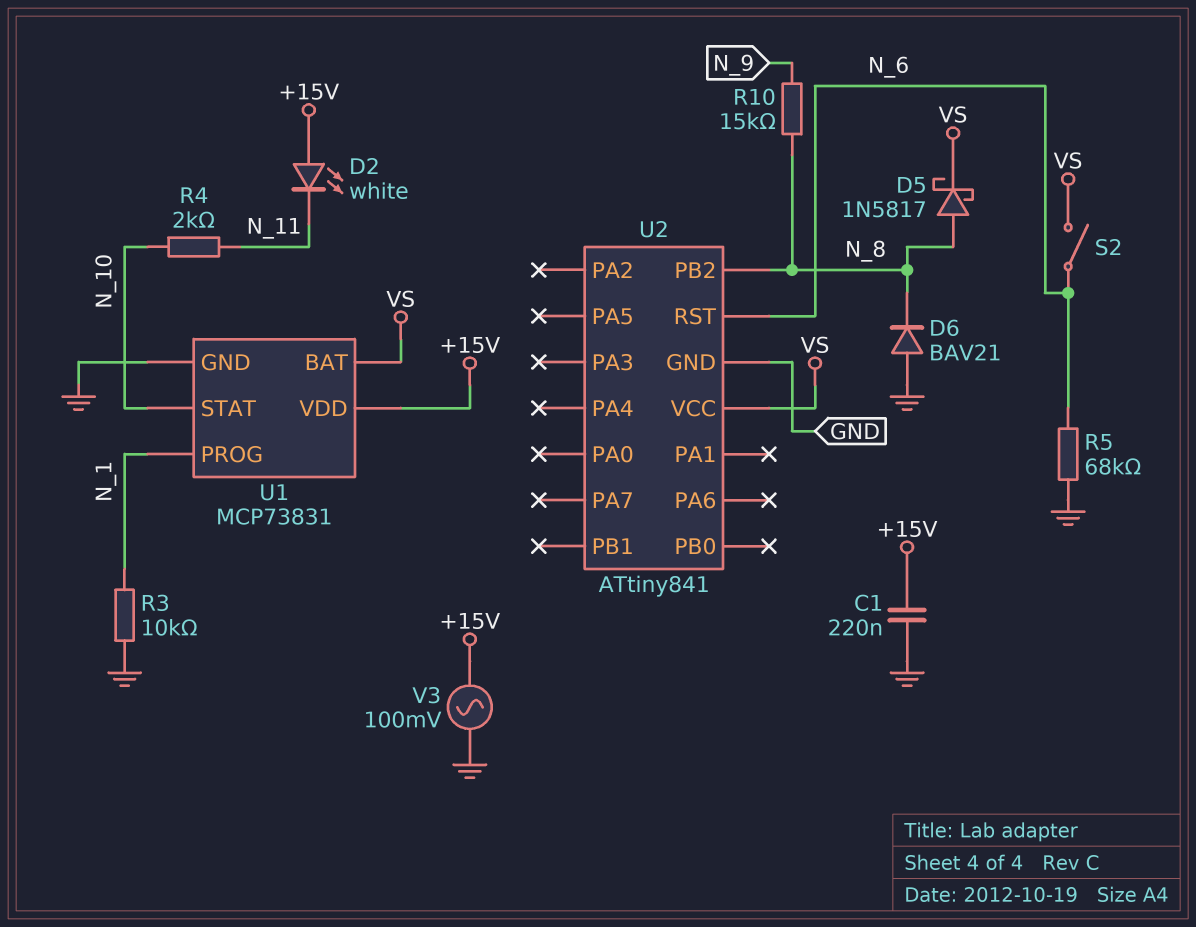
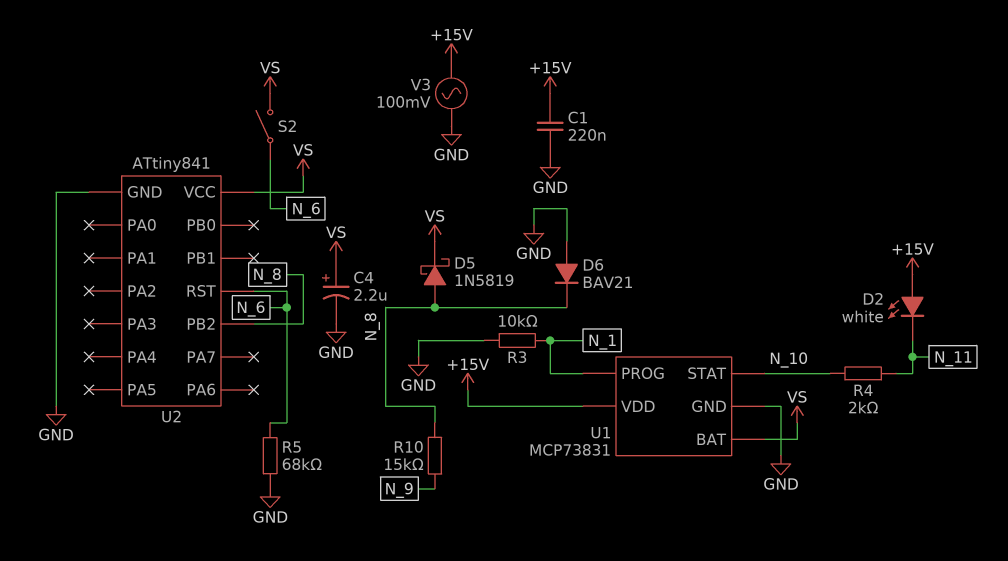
C4: none -> 2.2uF (plus VS, minus GND)
D5: schottky 1N5817 (A N_8, K VS) -> schottky 1N5819 (A N_8, K VS)

